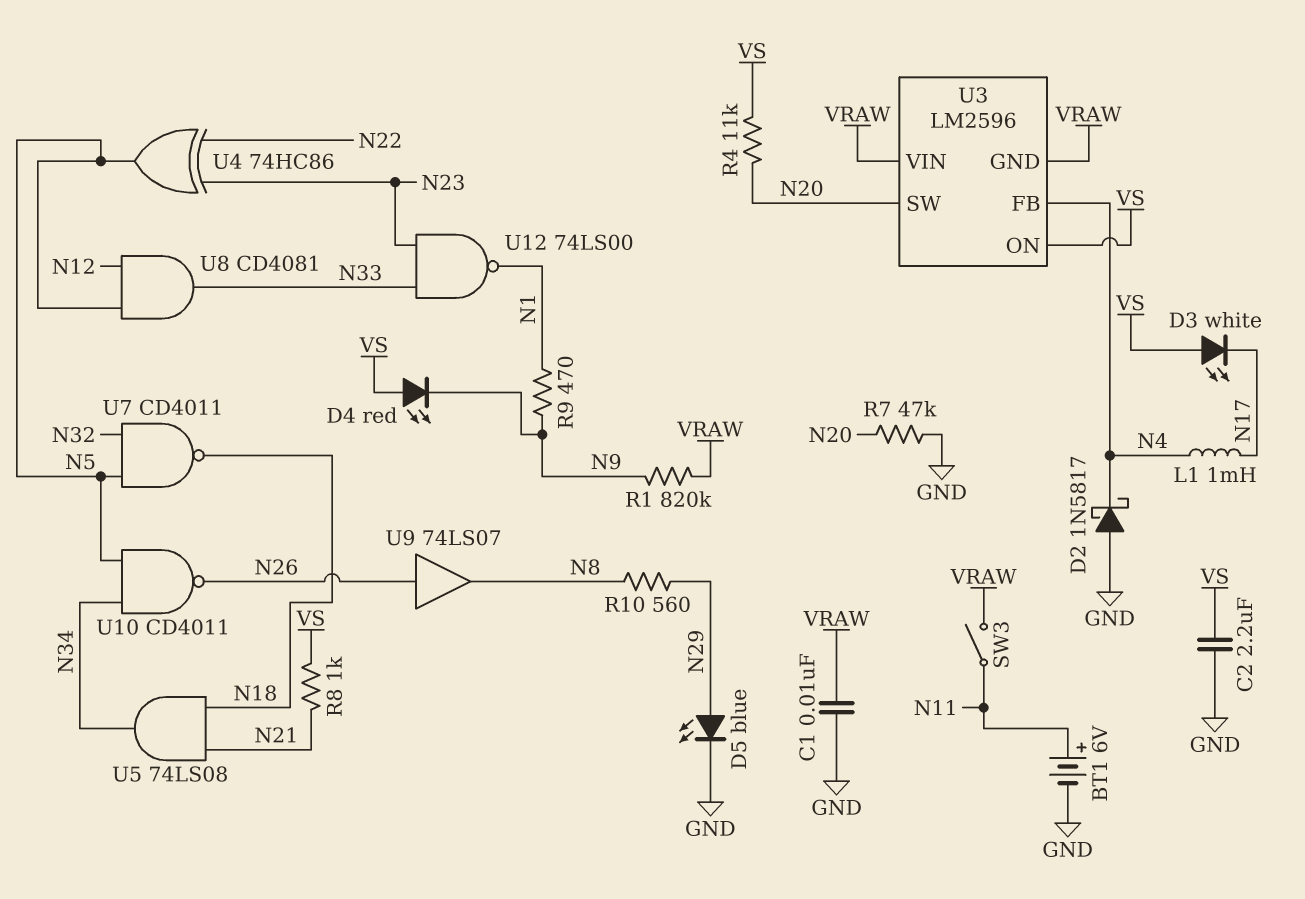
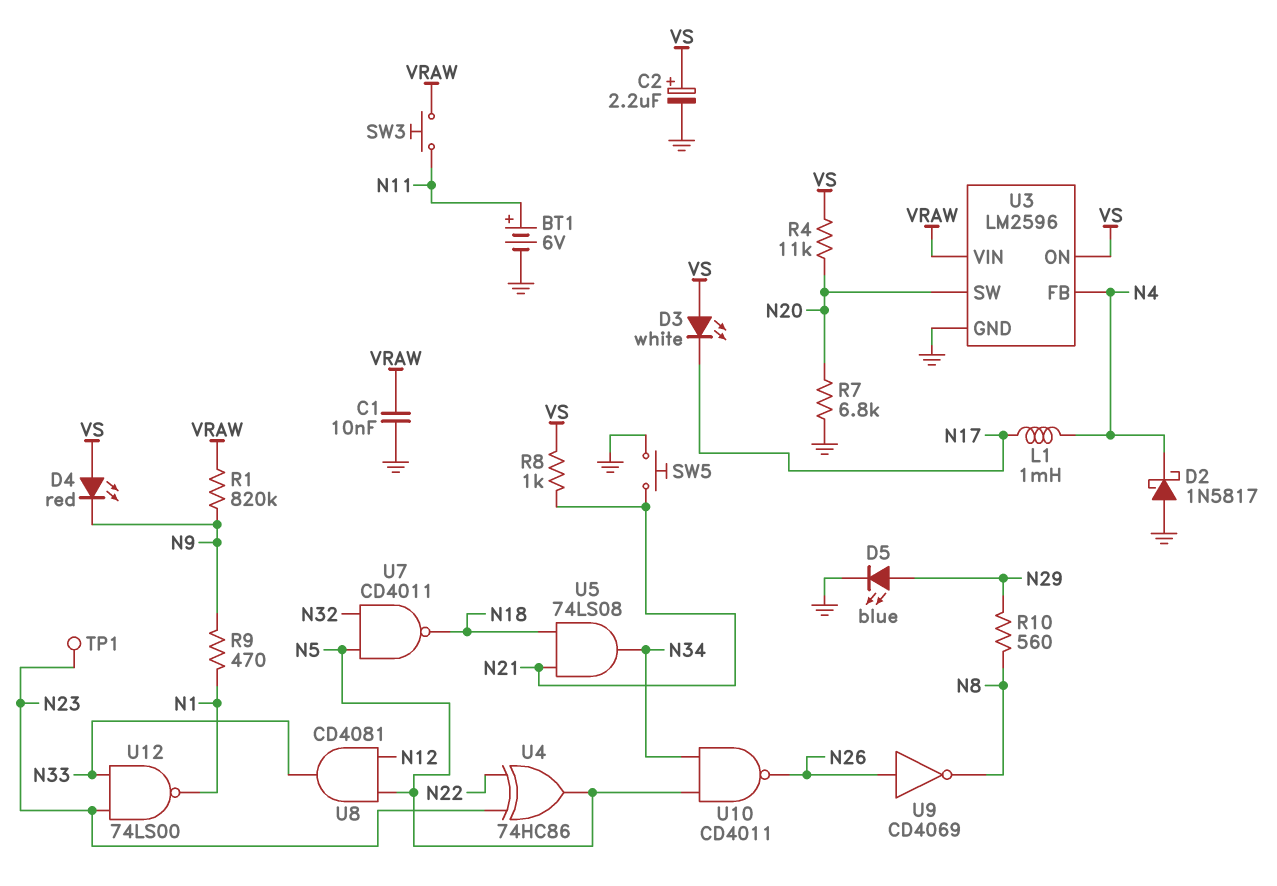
C2: 2.2uF (GND, VS) -> 2.2uF (plus VS, minus GND)
R7: 47k (GND, N20) -> 6.8k (GND, N20)
SW3: switch (N11, VRAW) -> button (N11, VRAW)
SW5: none -> button (GND, N21)
TP1: none -> test point (N23)
U3 pin GND: VRAW -> GND
U9: buffer 74LS07 (in N26, out N8) -> NOT CD4069 (in N26, out N8)

